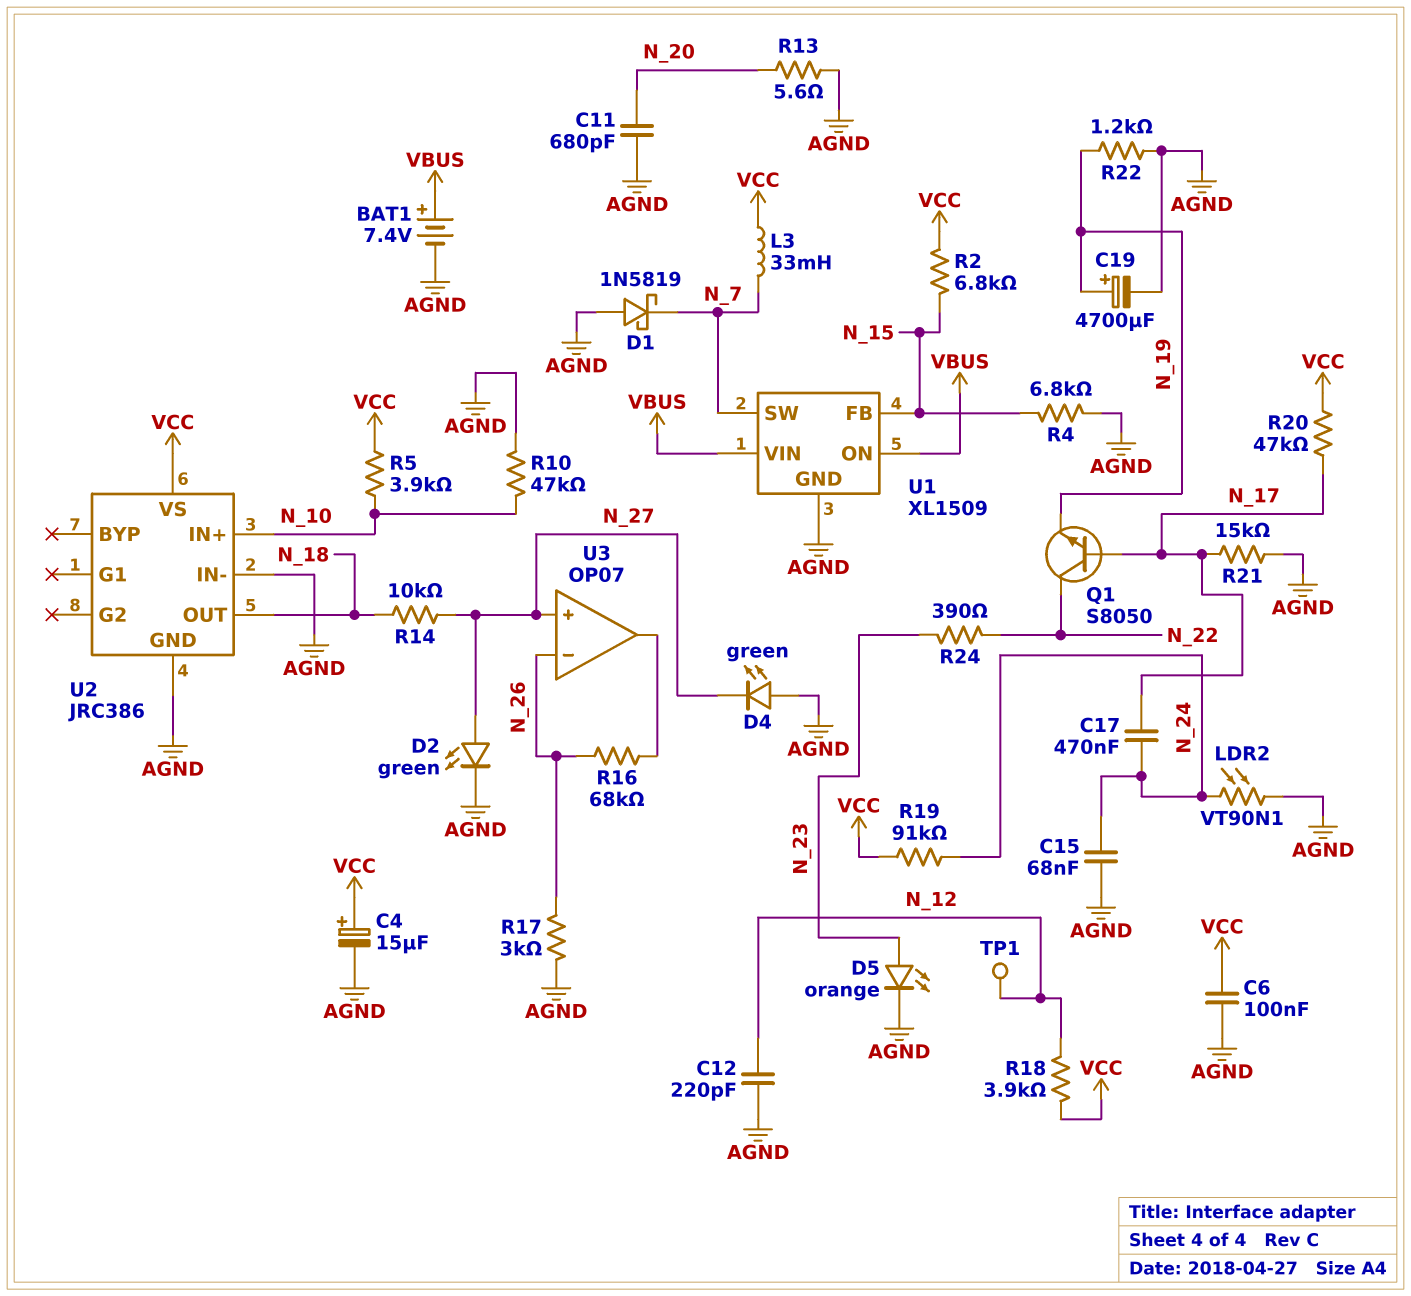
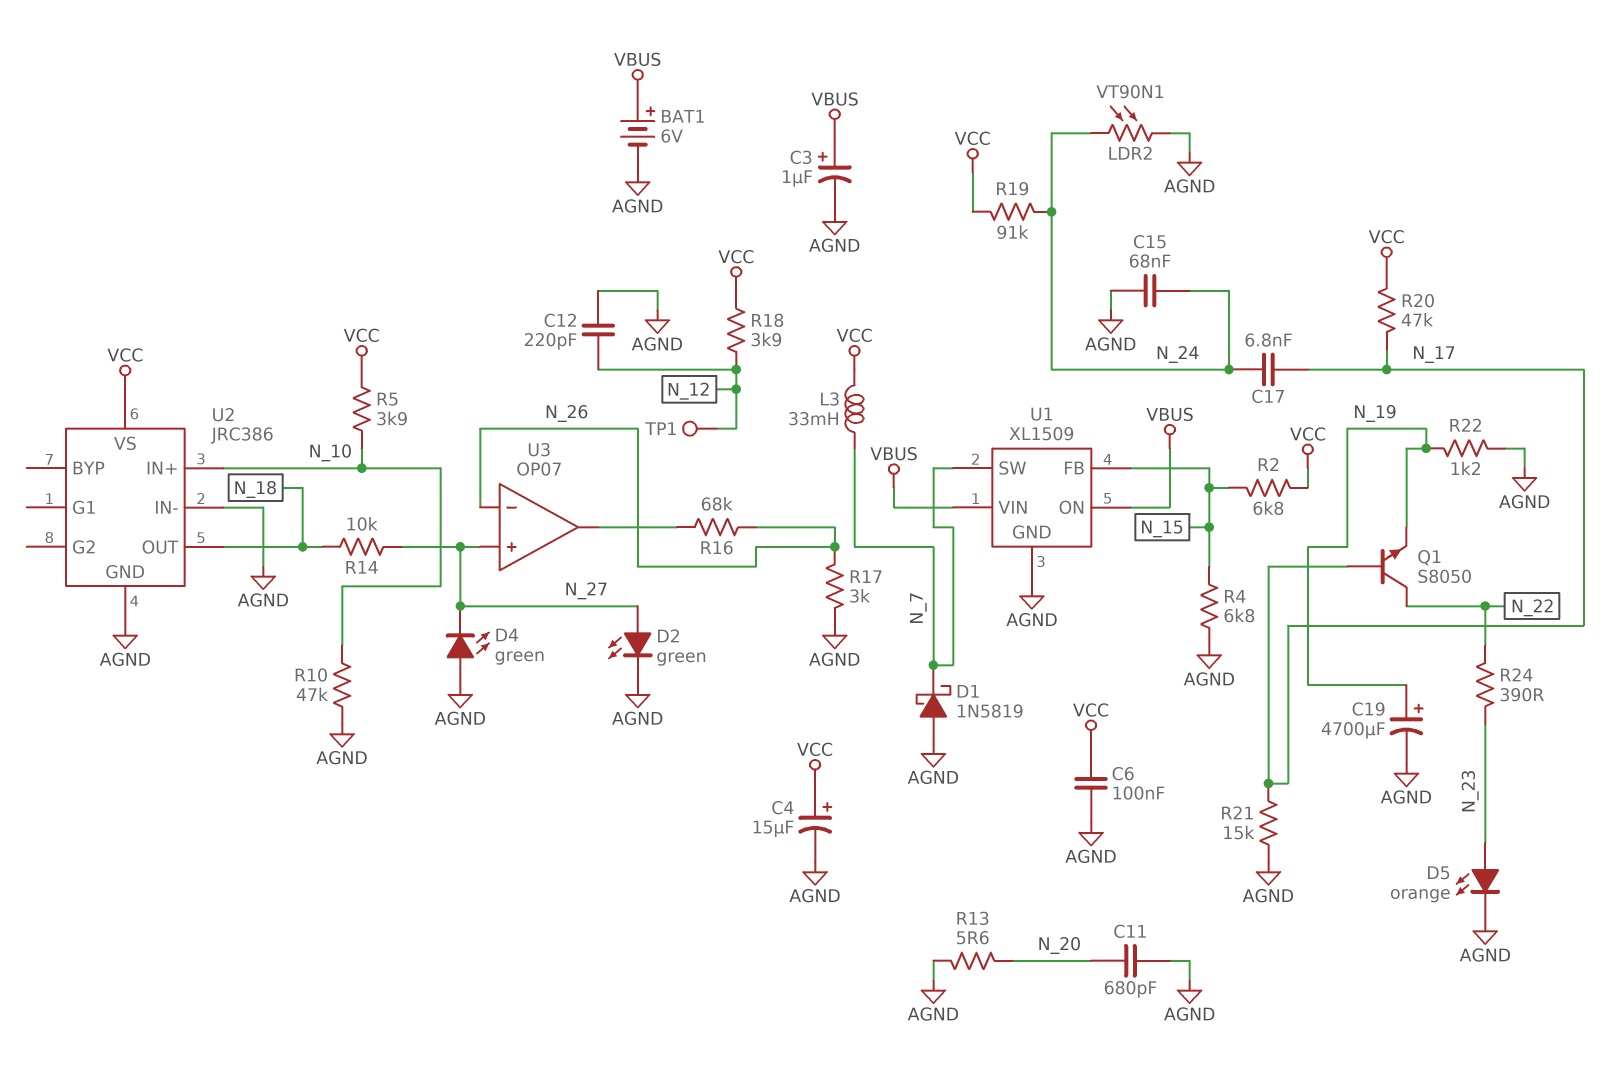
BAT1: 7.4V (plus VBUS, minus AGND) -> 6V (plus VBUS, minus AGND)
C3: none -> 1uF (plus VBUS, minus AGND)
C17: 470nF (N_17, N_24) -> 6.8nF (N_17, N_24)

